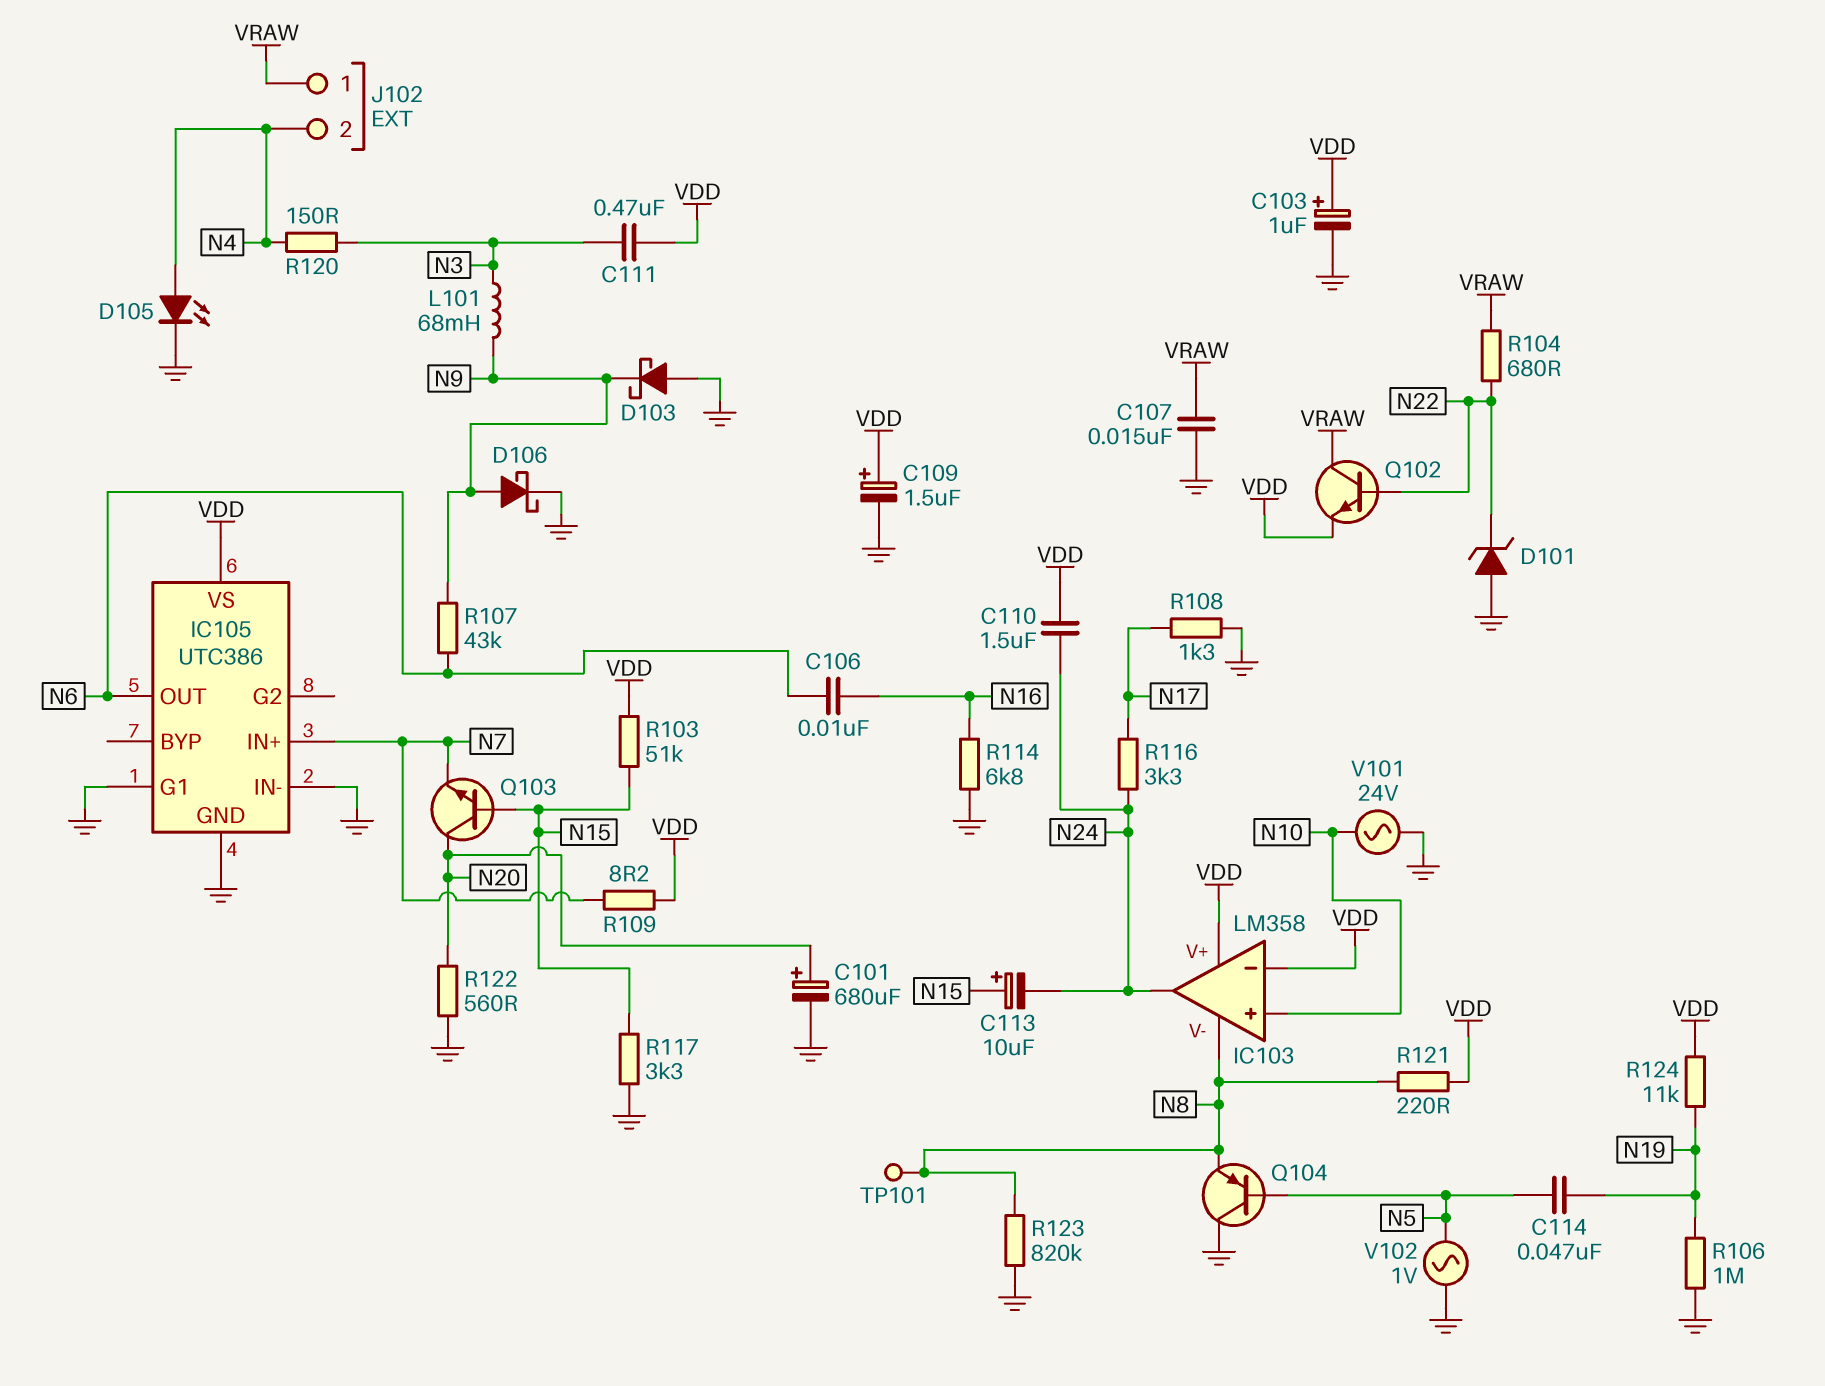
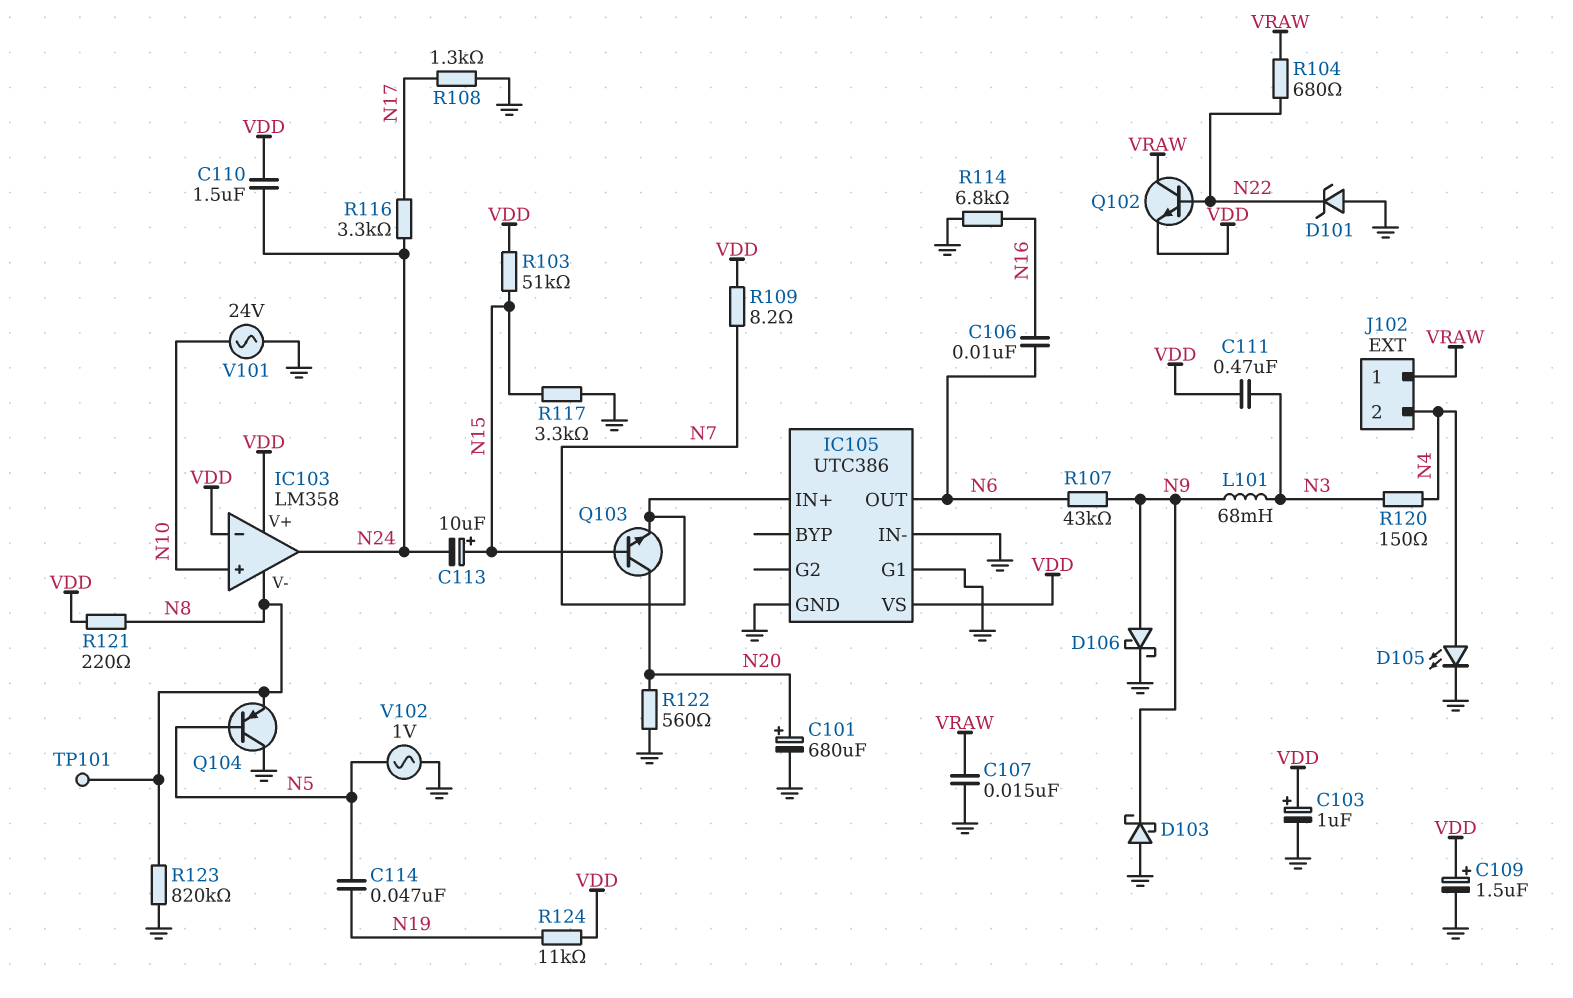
R106: 1M (GND, N19) -> none

